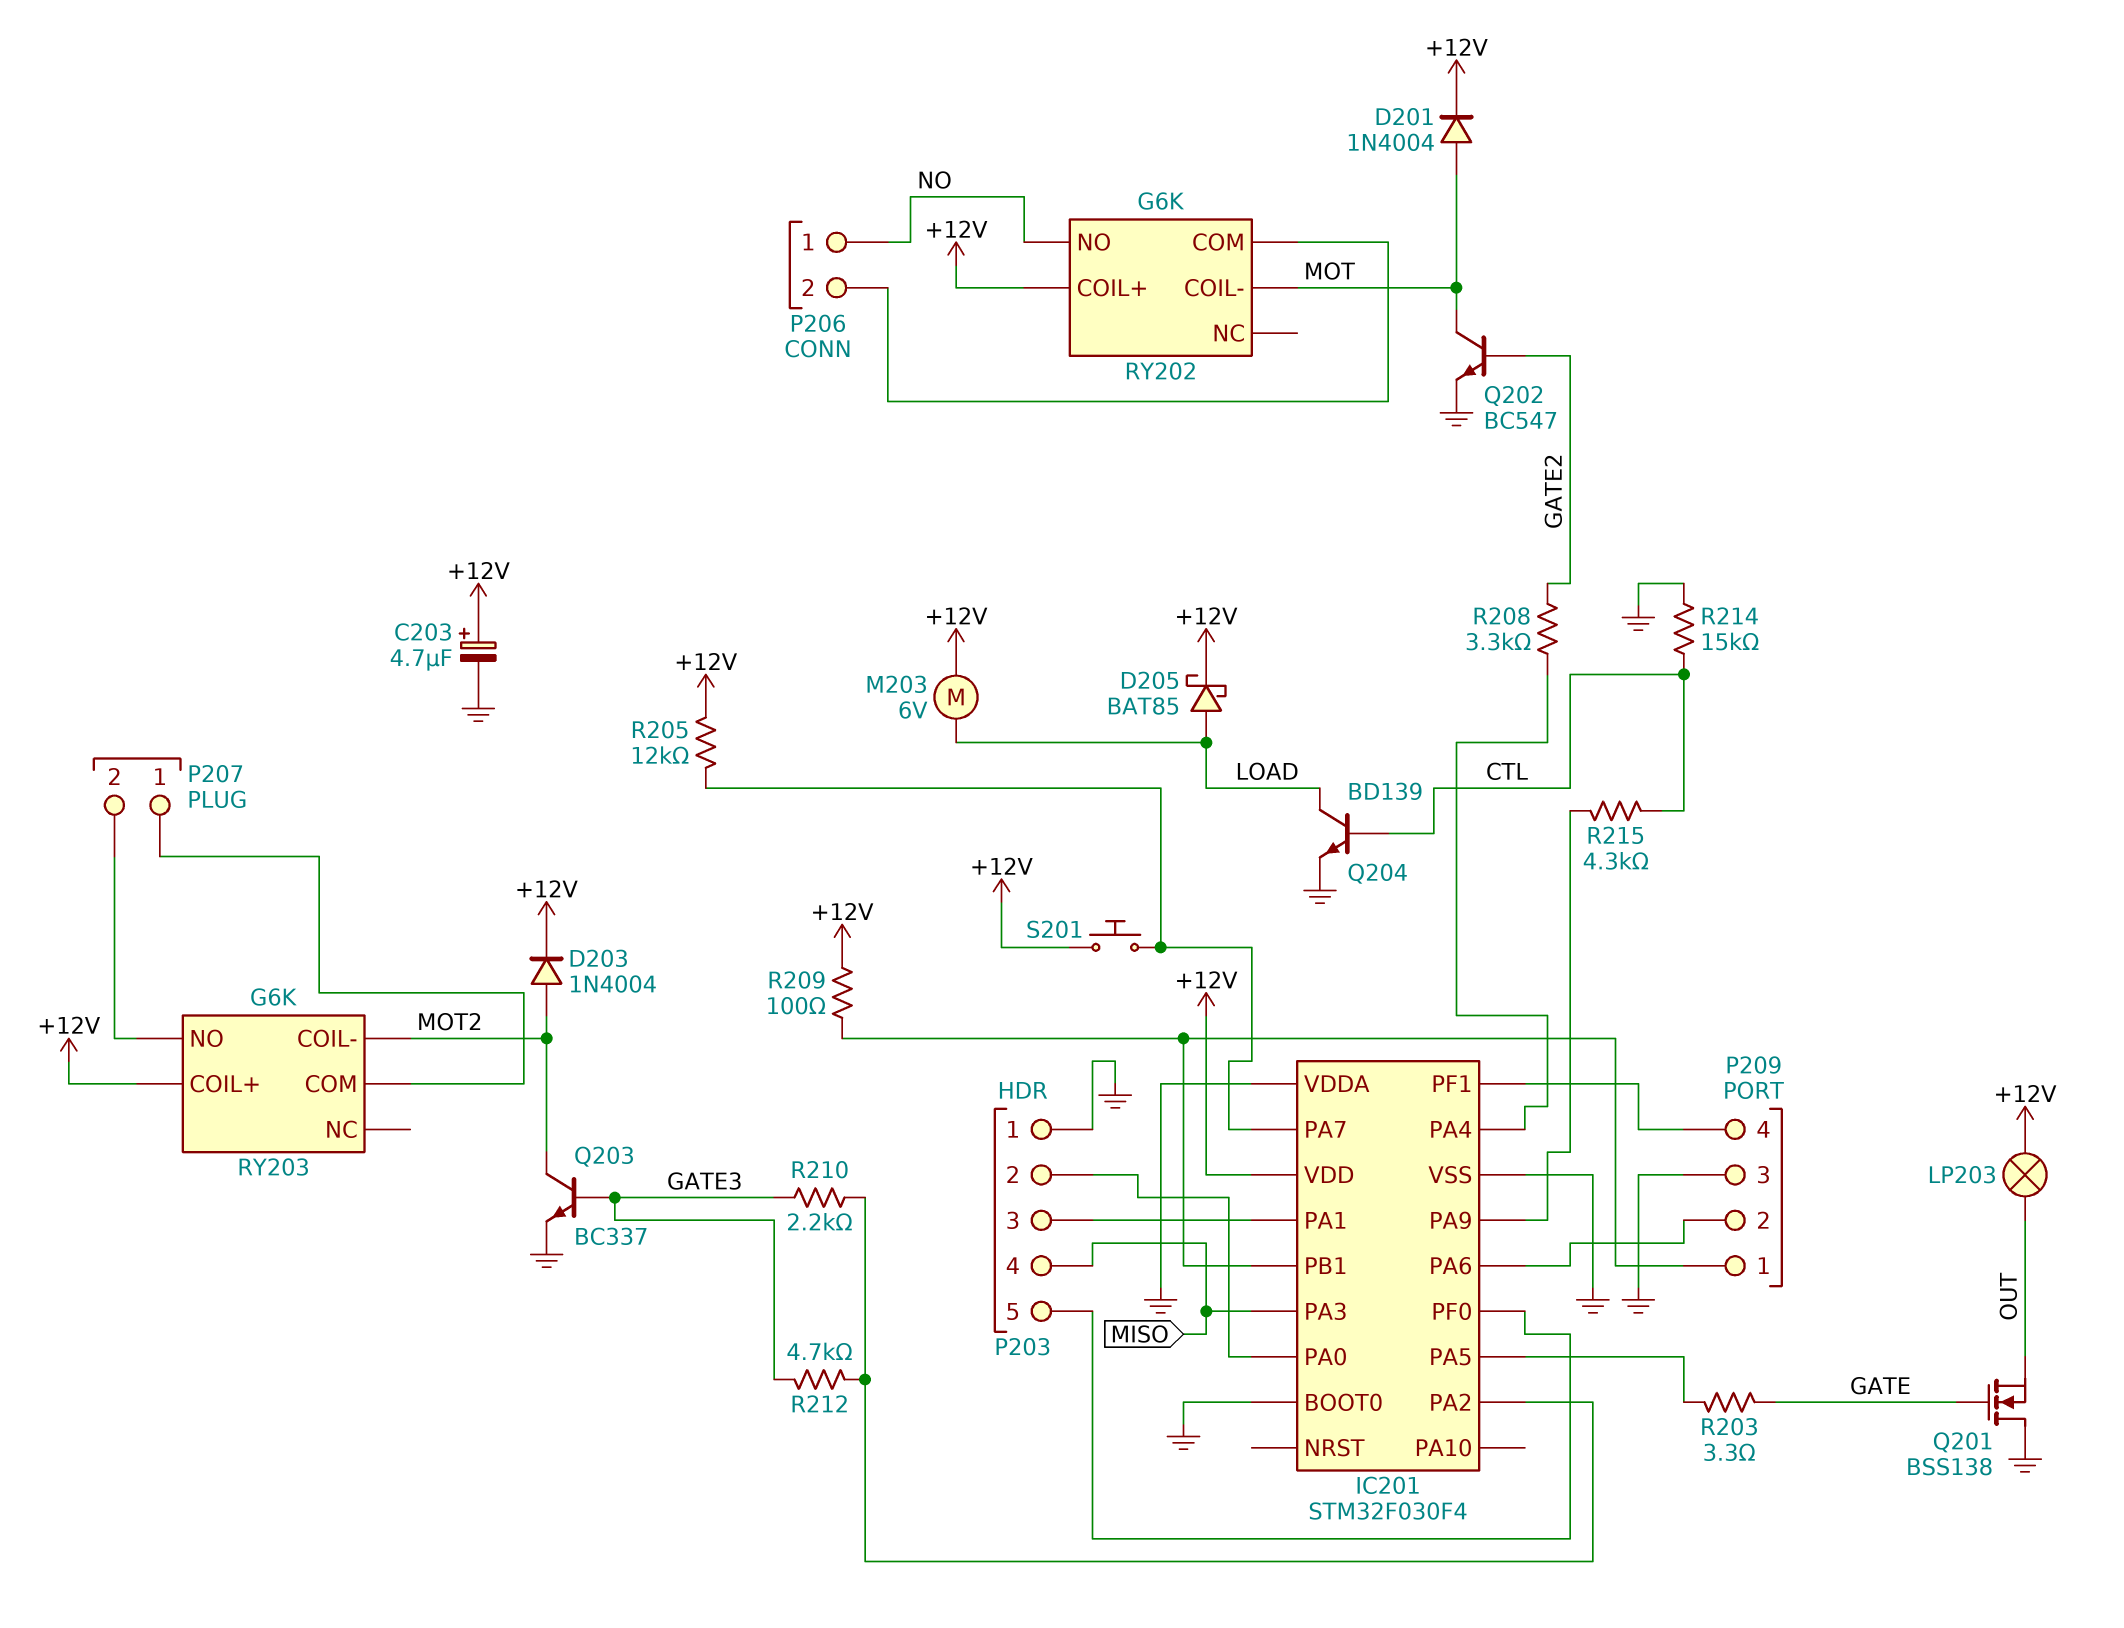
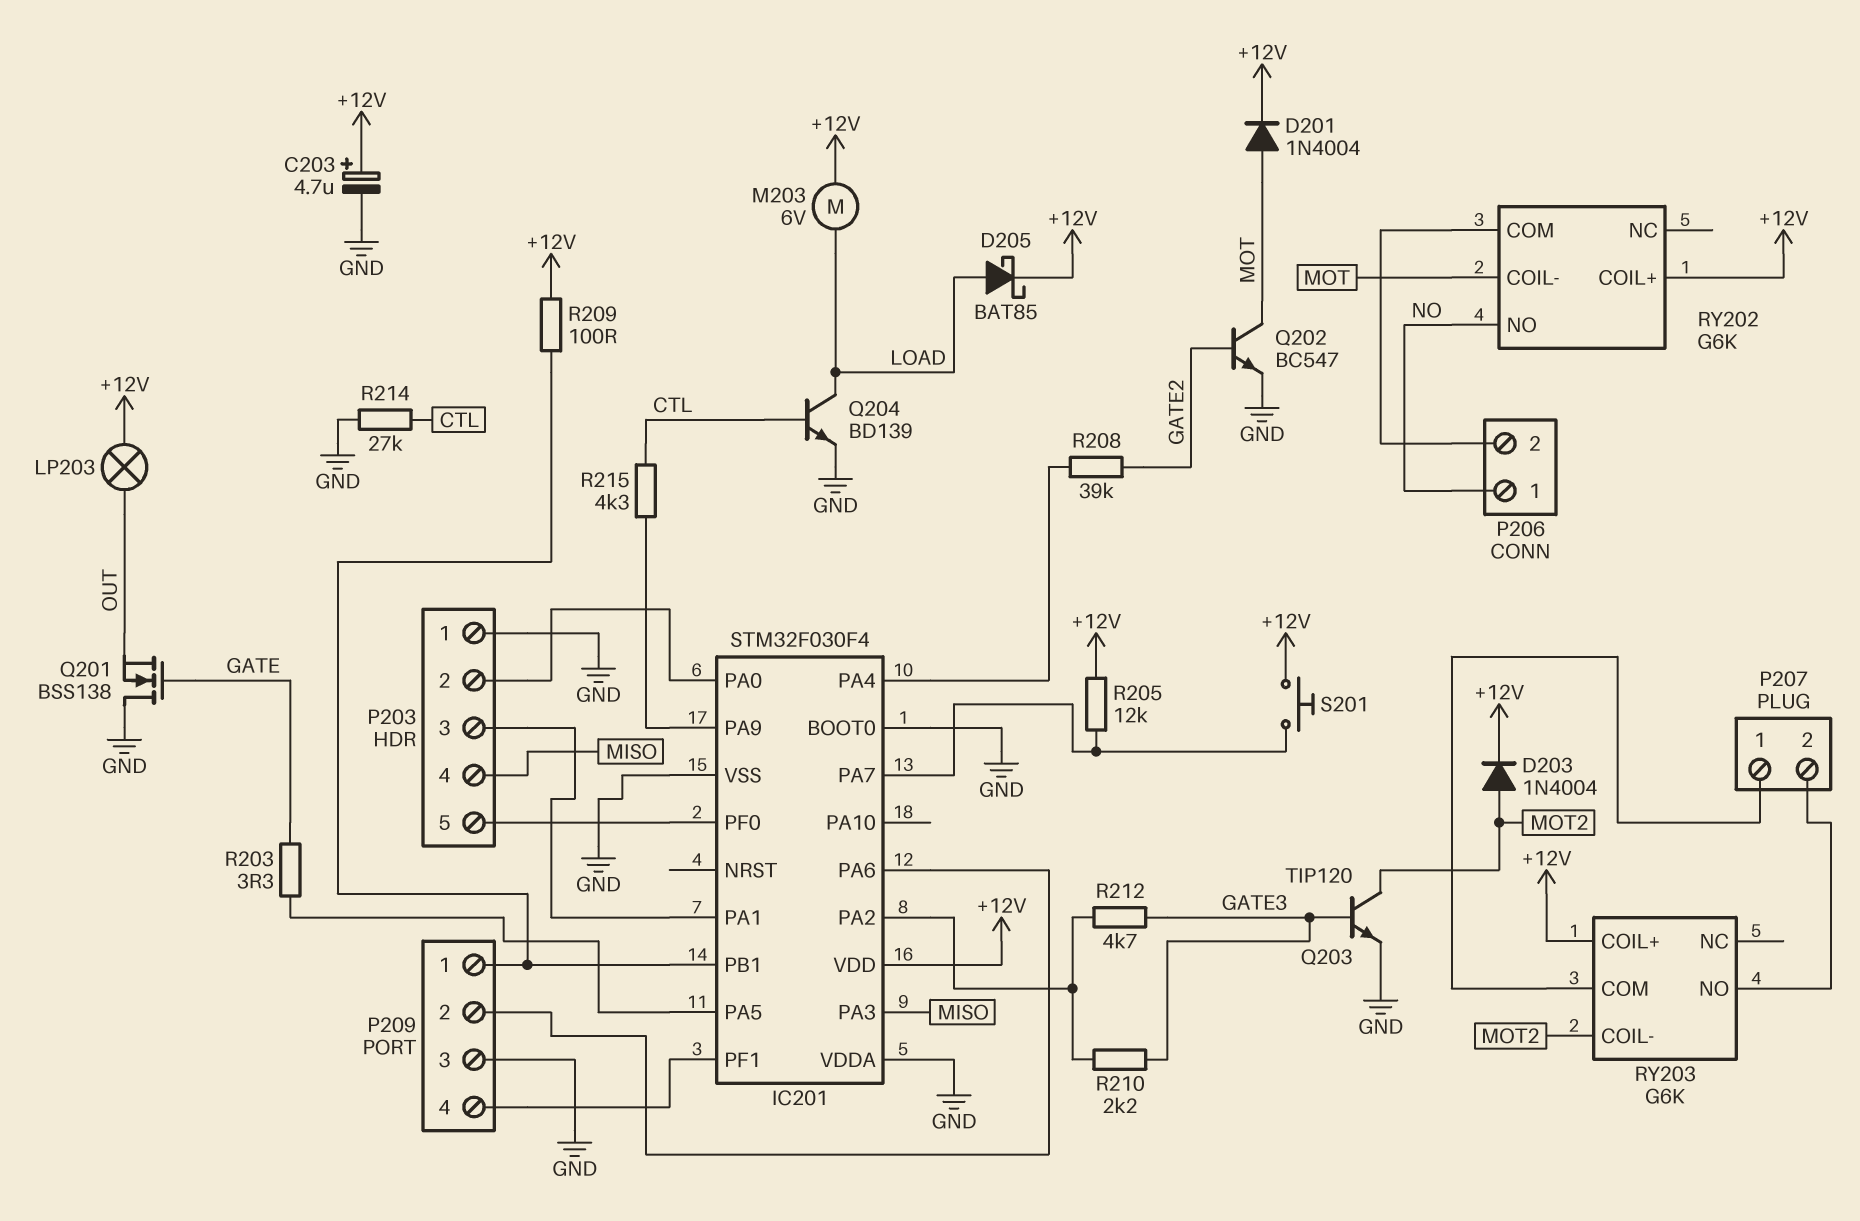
Q203: NPN BC337 (B GATE3, C MOT2, E GND) -> NPN TIP120 (B GATE3, C MOT2, E GND)
R208: 3.3k (GATE2, IC201/PA4) -> 39k (GATE2, IC201/PA4)
R214: 15k (CTL, GND) -> 27k (CTL, GND)

